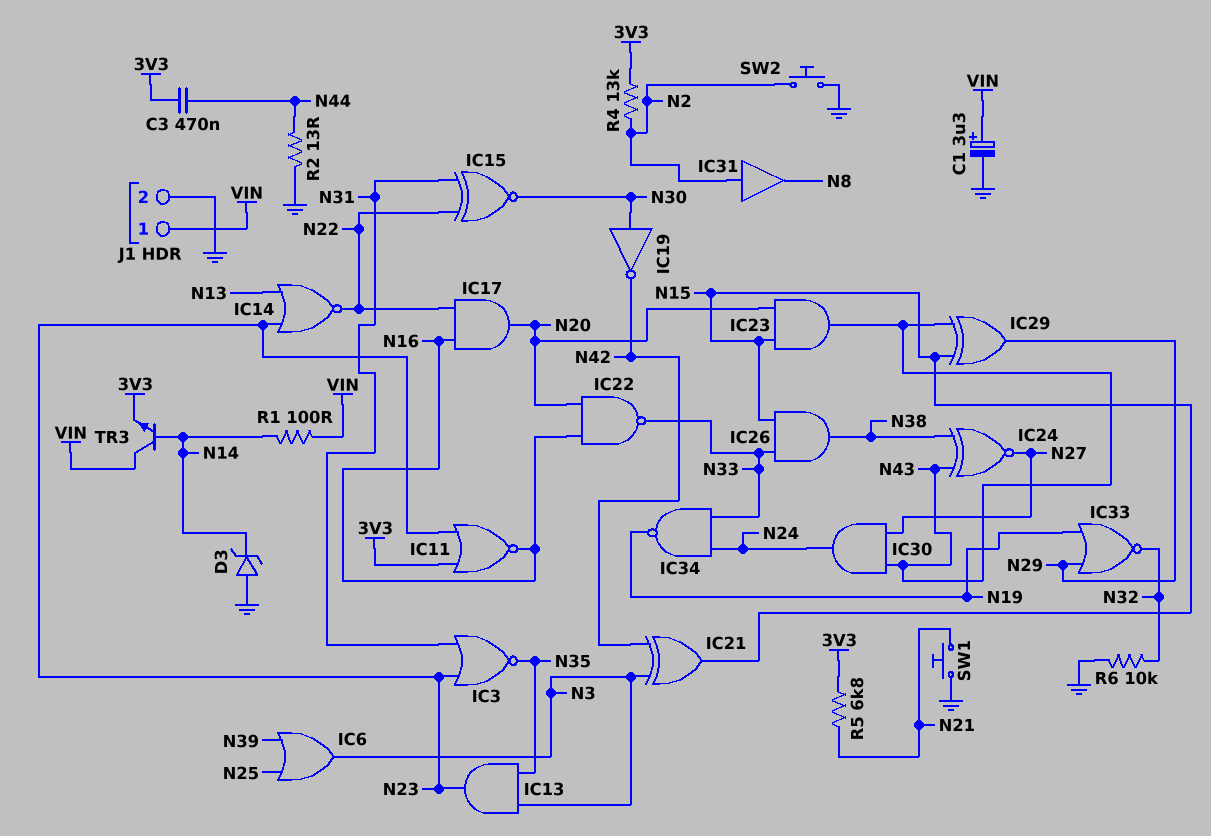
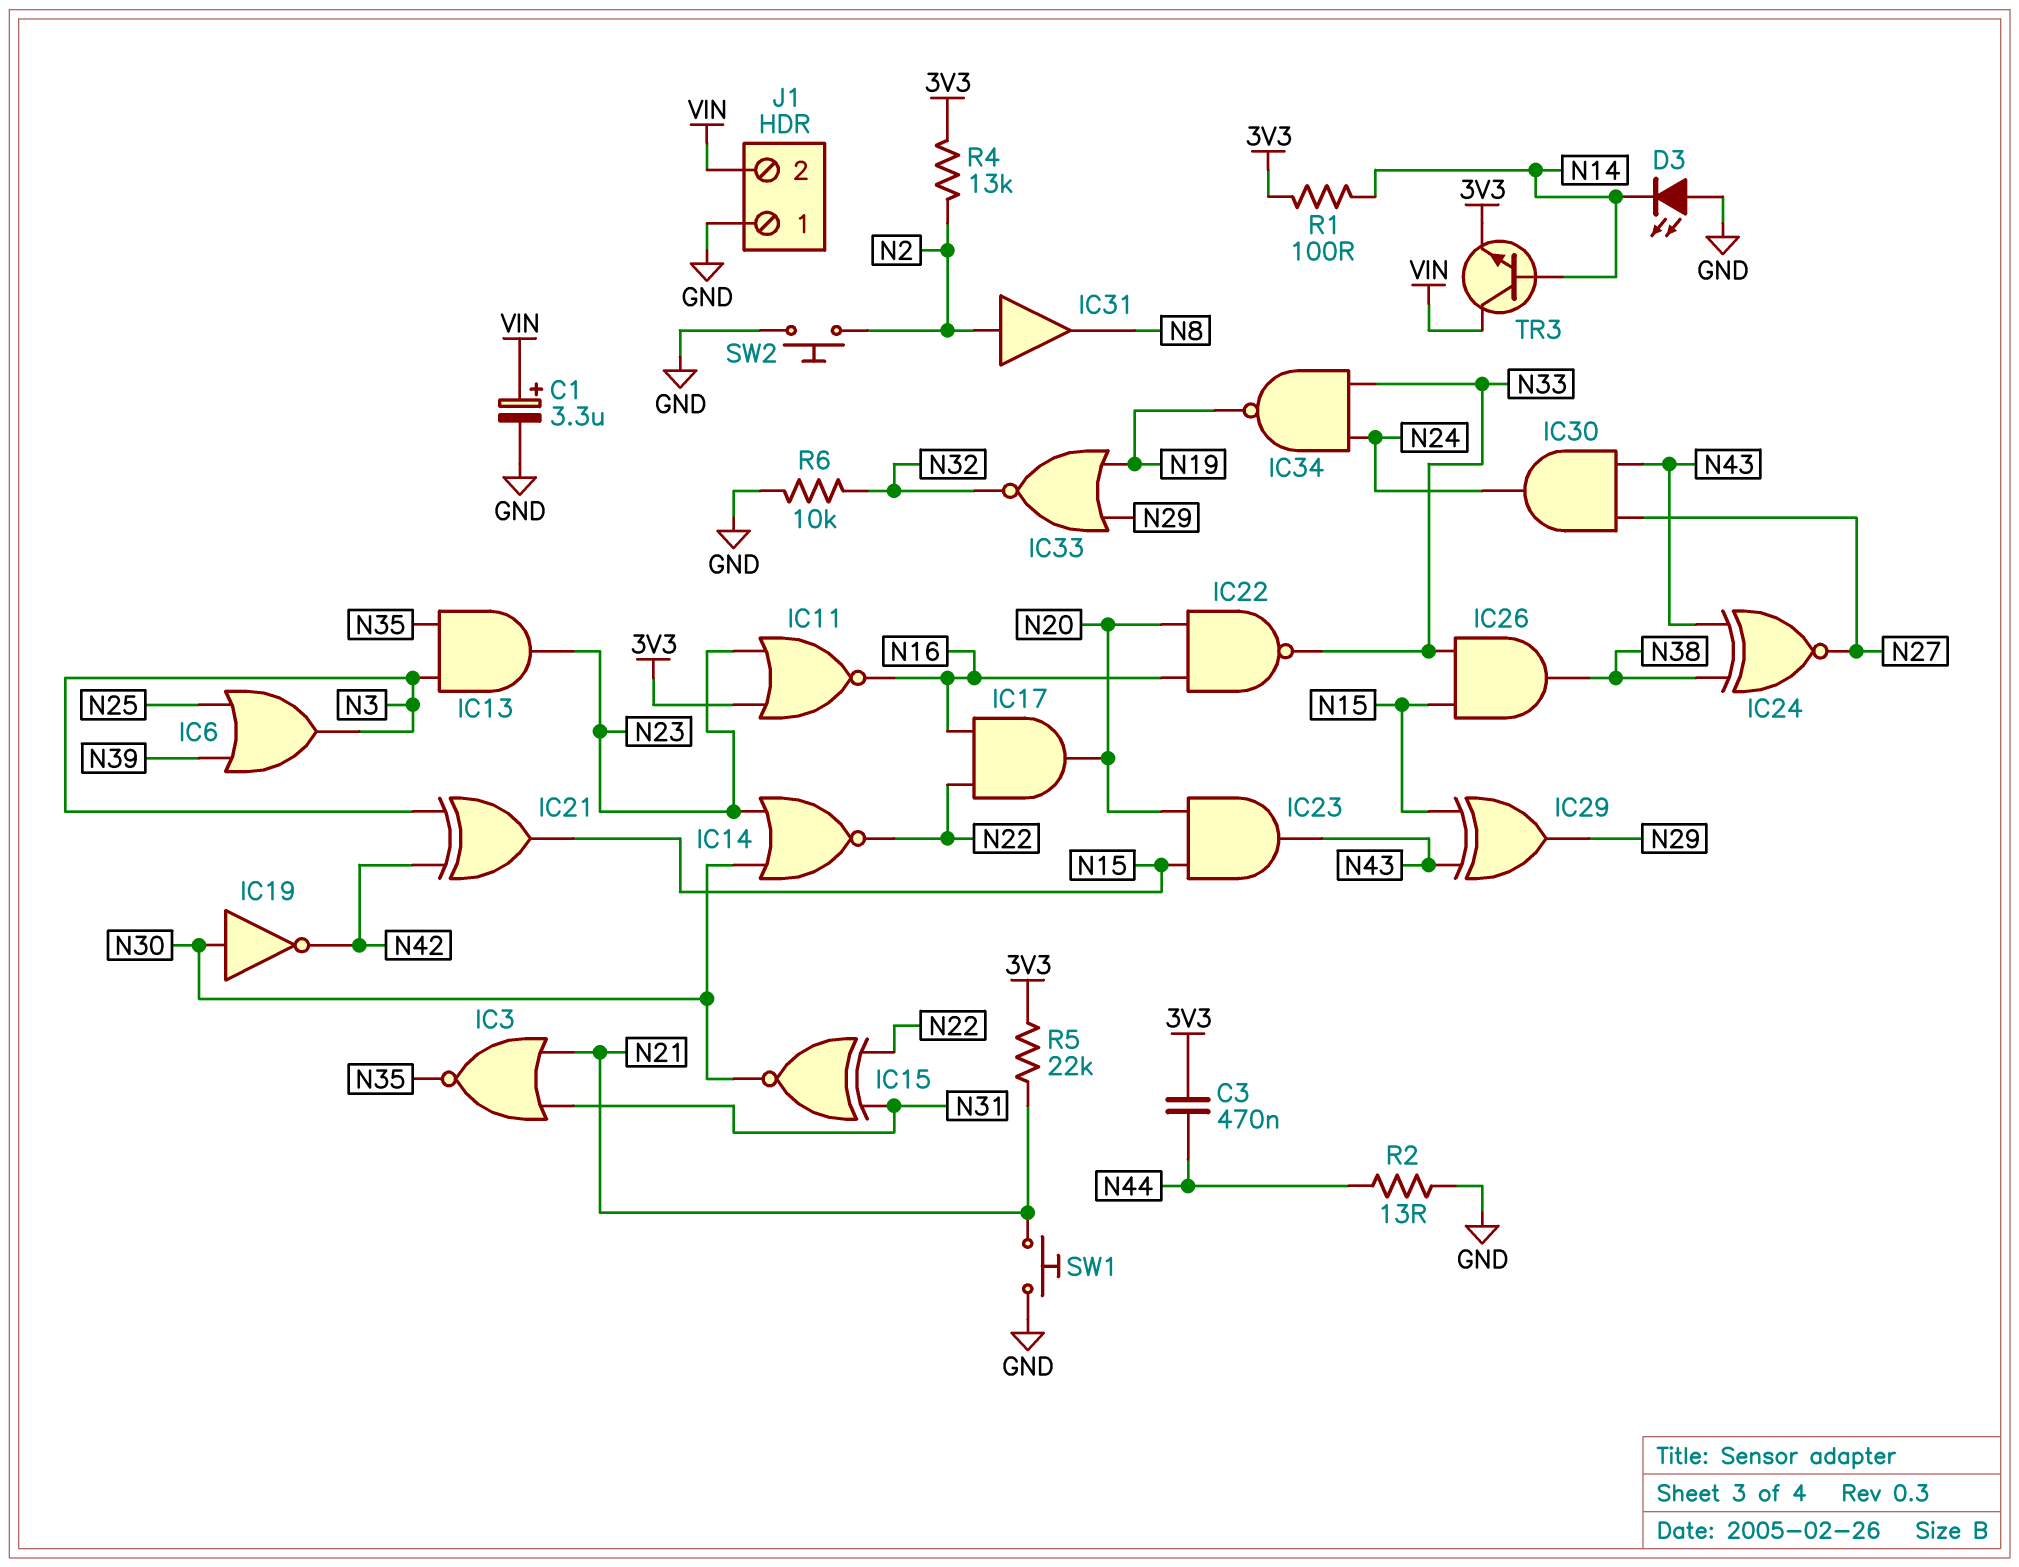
D3: zener (A GND, K N14) -> LED (A GND, K N14)
IC3: NOR (in N23, in N31, out N35) -> NOR (in N21, in N31, out N35)
IC14: NOR (in N13, in N23, out N22) -> NOR (in N23, in N30, out N22)
J1 pin 1: VIN -> GND
J1 pin 2: GND -> VIN
R1: 100 (N14, VIN) -> 100 (3V3, N14)
R5: 6.8k (3V3, N21) -> 22k (3V3, N21)

